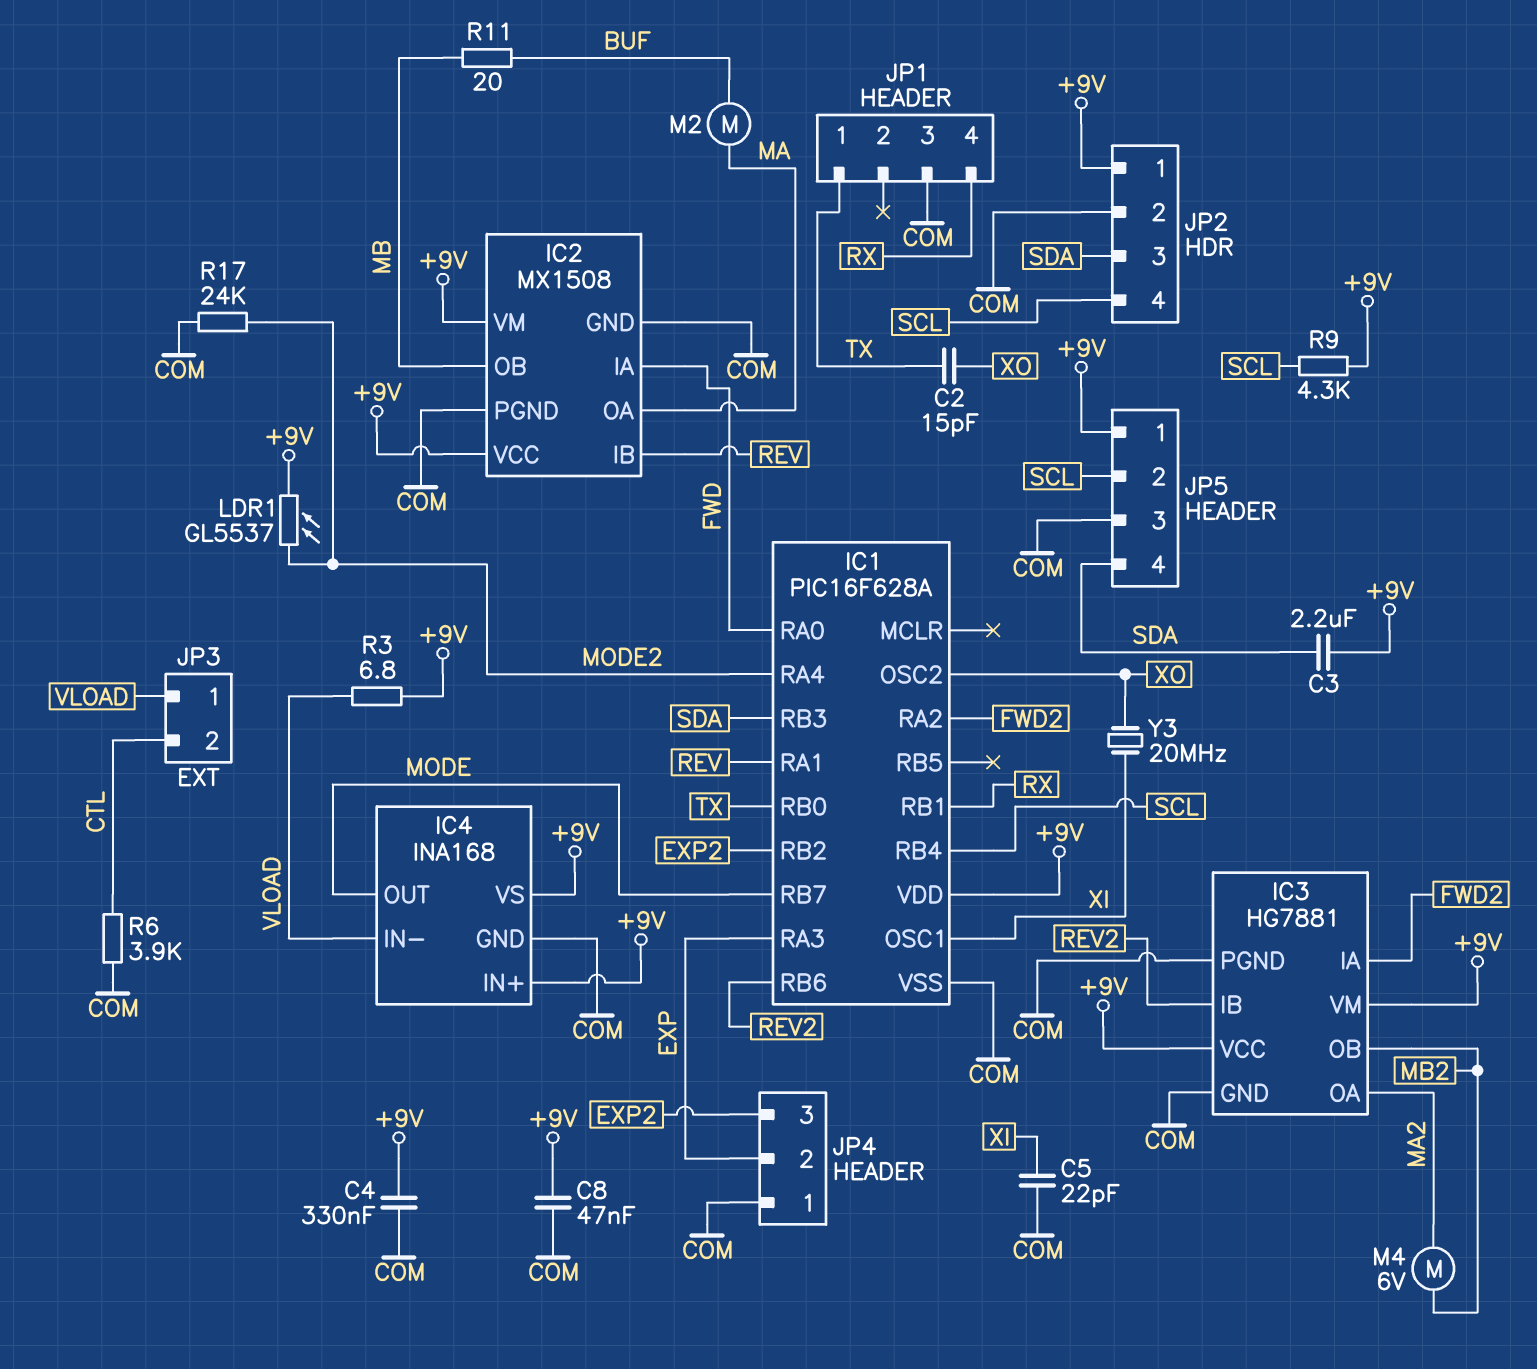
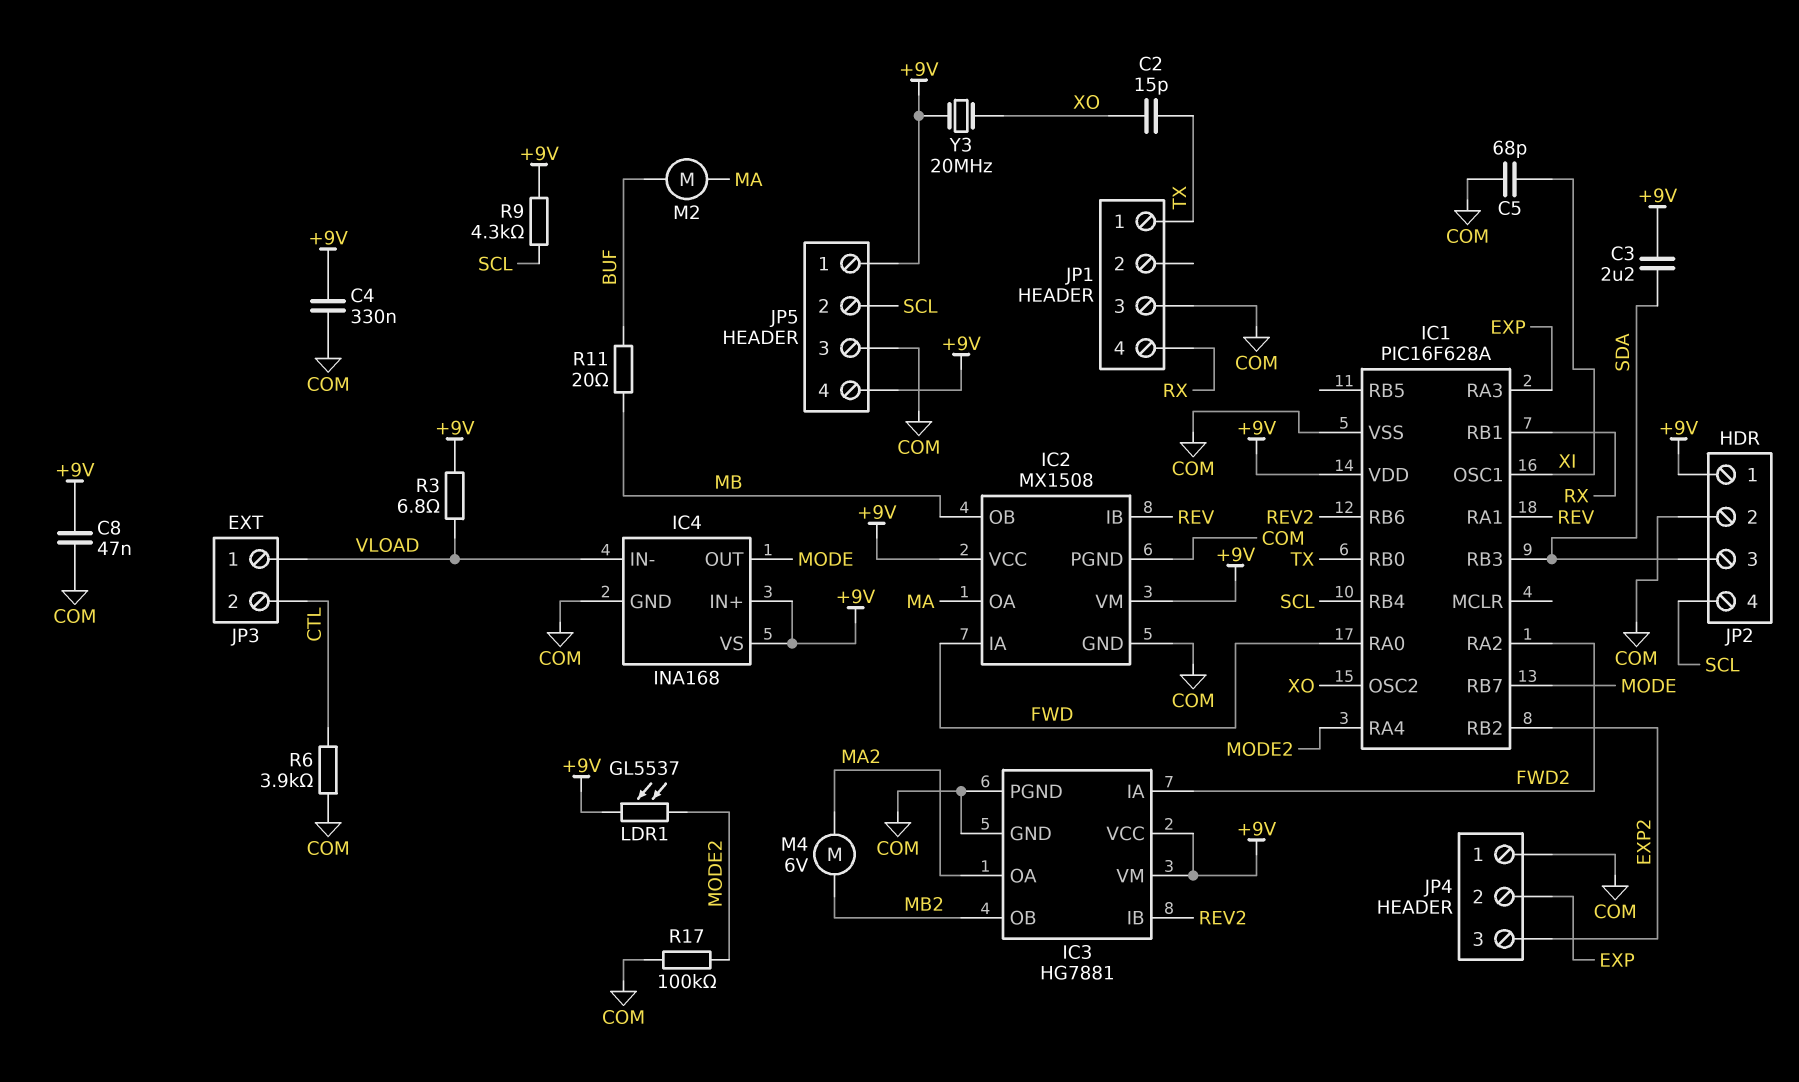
C5: 22pF (COM, XI) -> 68pF (COM, XI)
JP5 pin 4: SDA -> +9V
R17: 24k (COM, MODE2) -> 100k (COM, MODE2)
Y3: 20MHz (XI, XO) -> 20MHz (+9V, XO)

